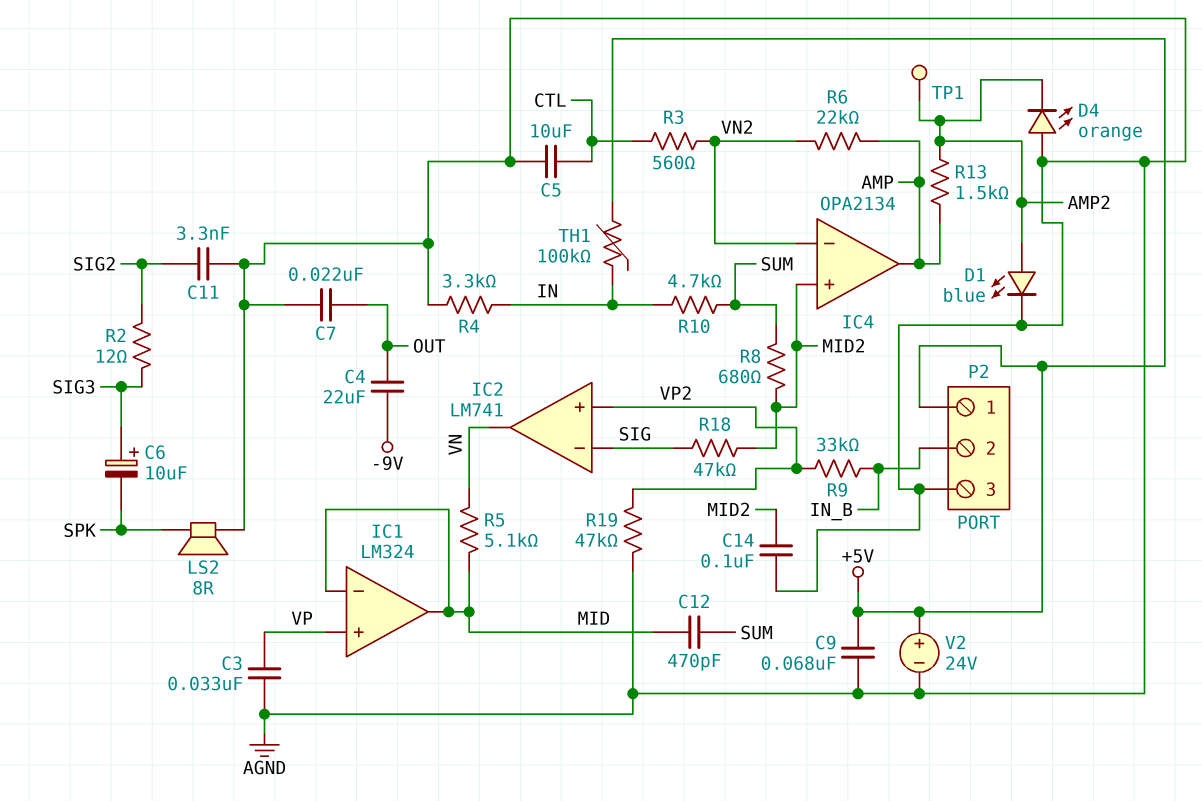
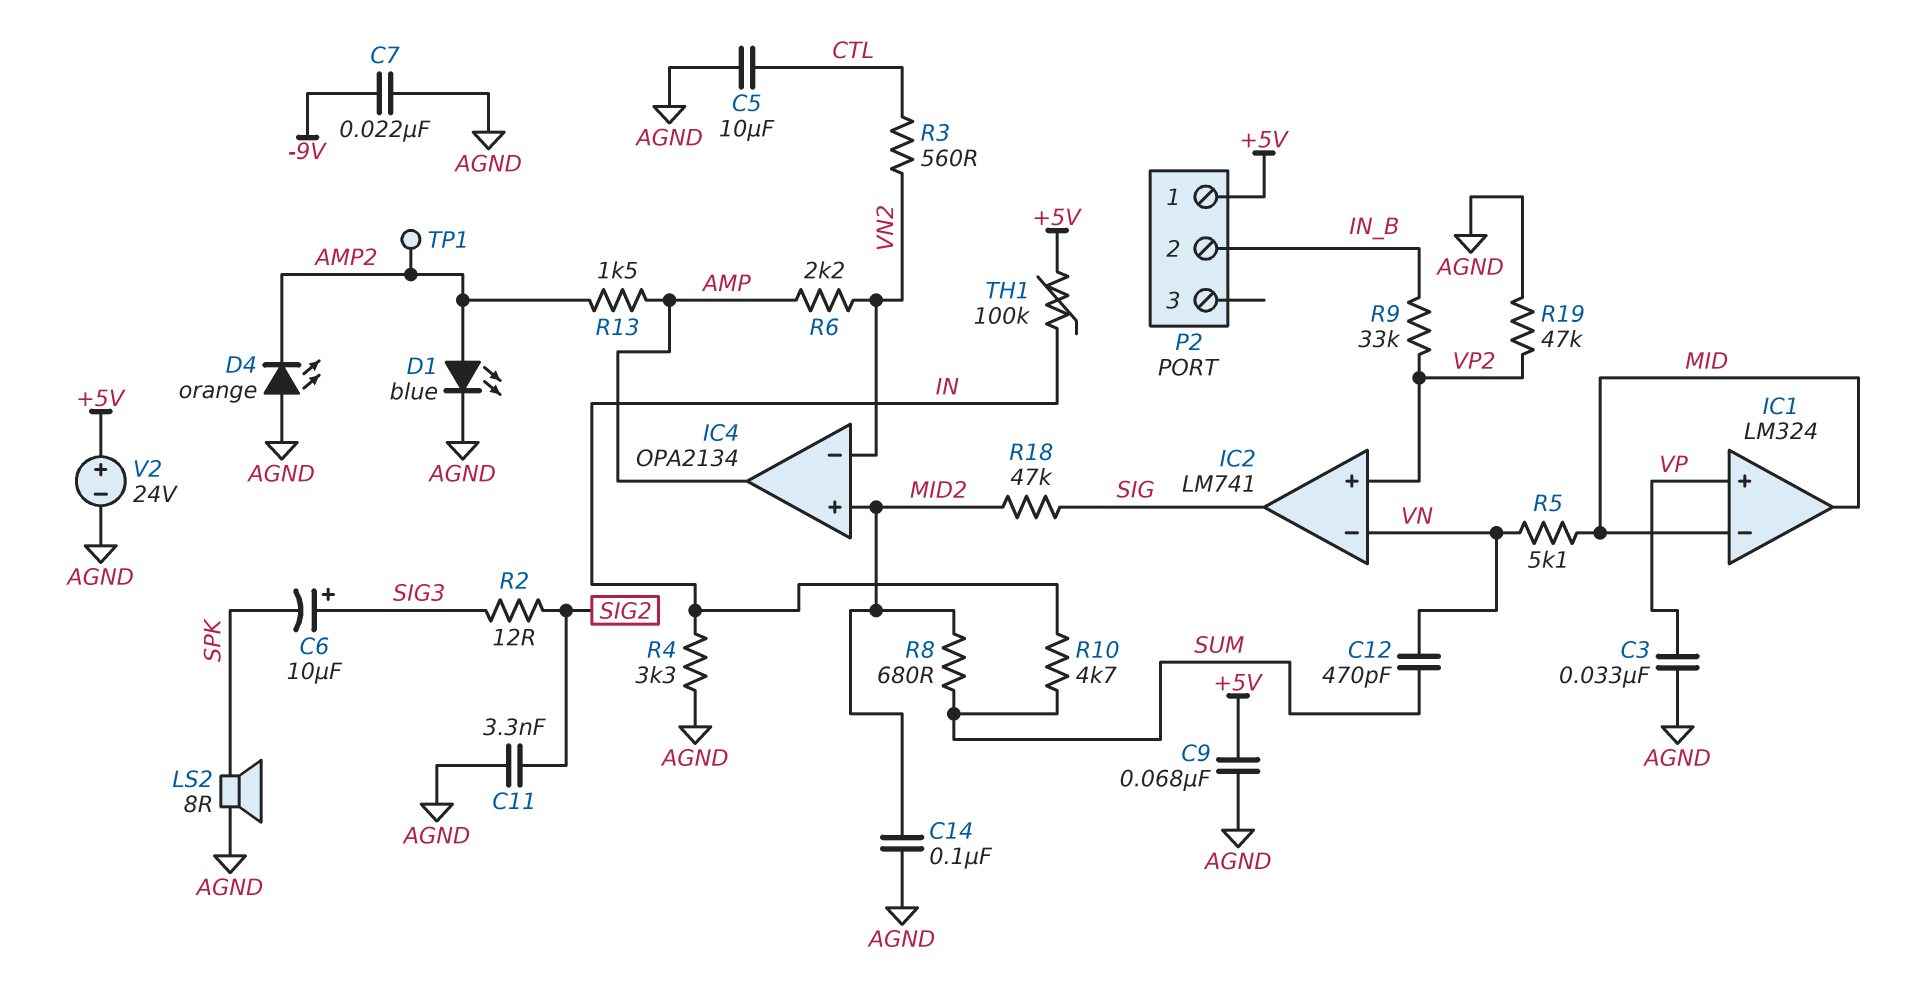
C4: 22uF (-9V, OUT) -> none
C7: 22nF (AGND, OUT) -> 22nF (-9V, AGND)
C12: 470pF (MID, SUM) -> 470pF (SUM, VN)
IC2 pin in-: SIG -> VN
IC2 pin out: VN -> SIG
P2 pin 3: AGND -> none
R6: 22k (AMP, VN2) -> 2.2k (AMP, VN2)

